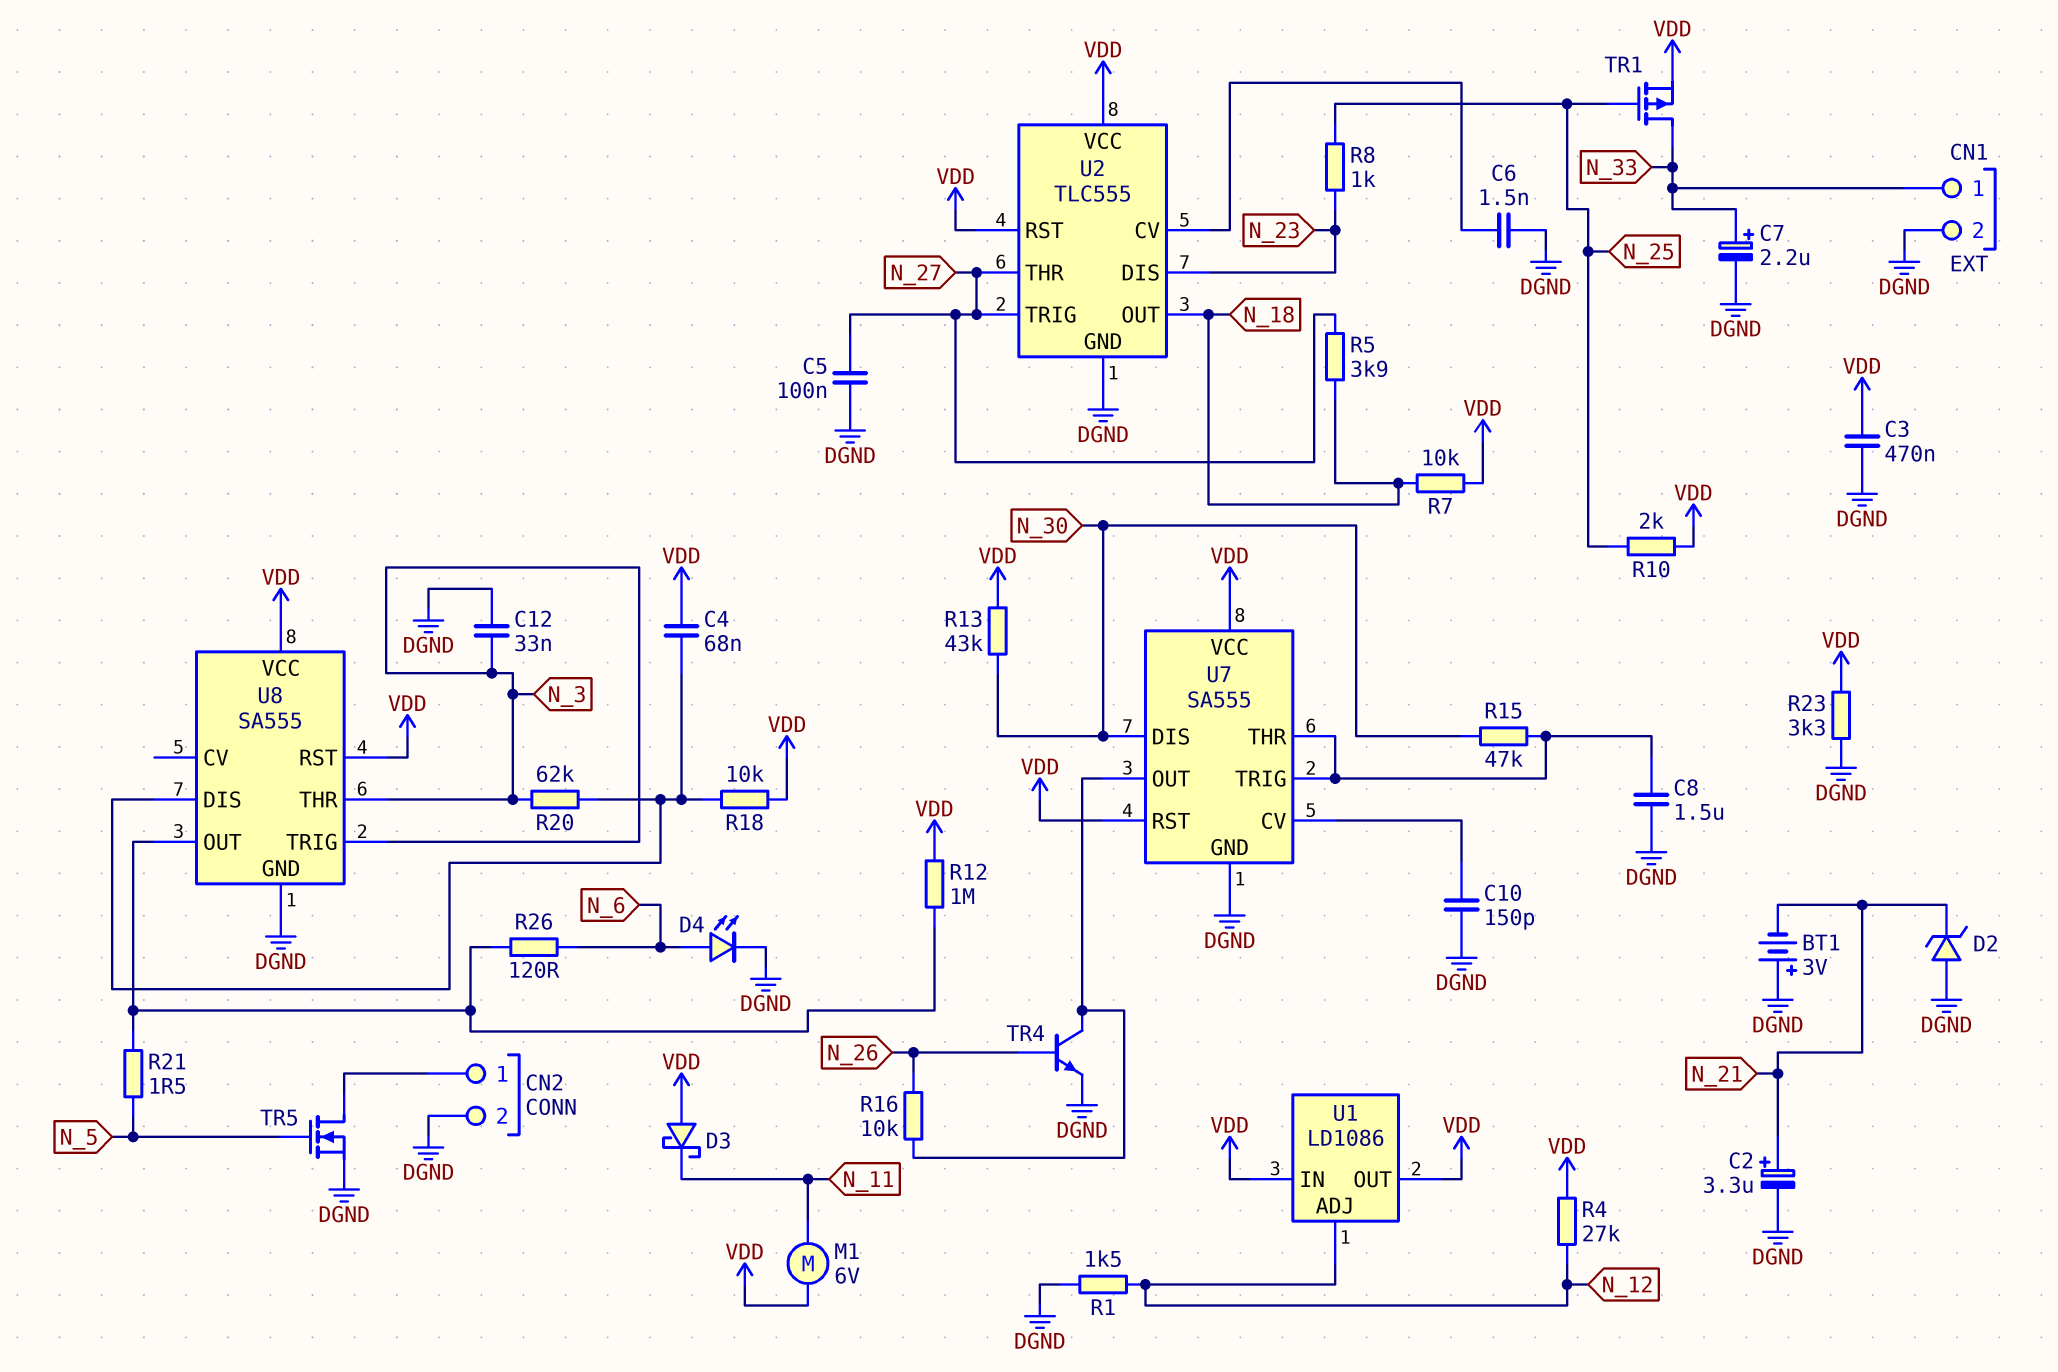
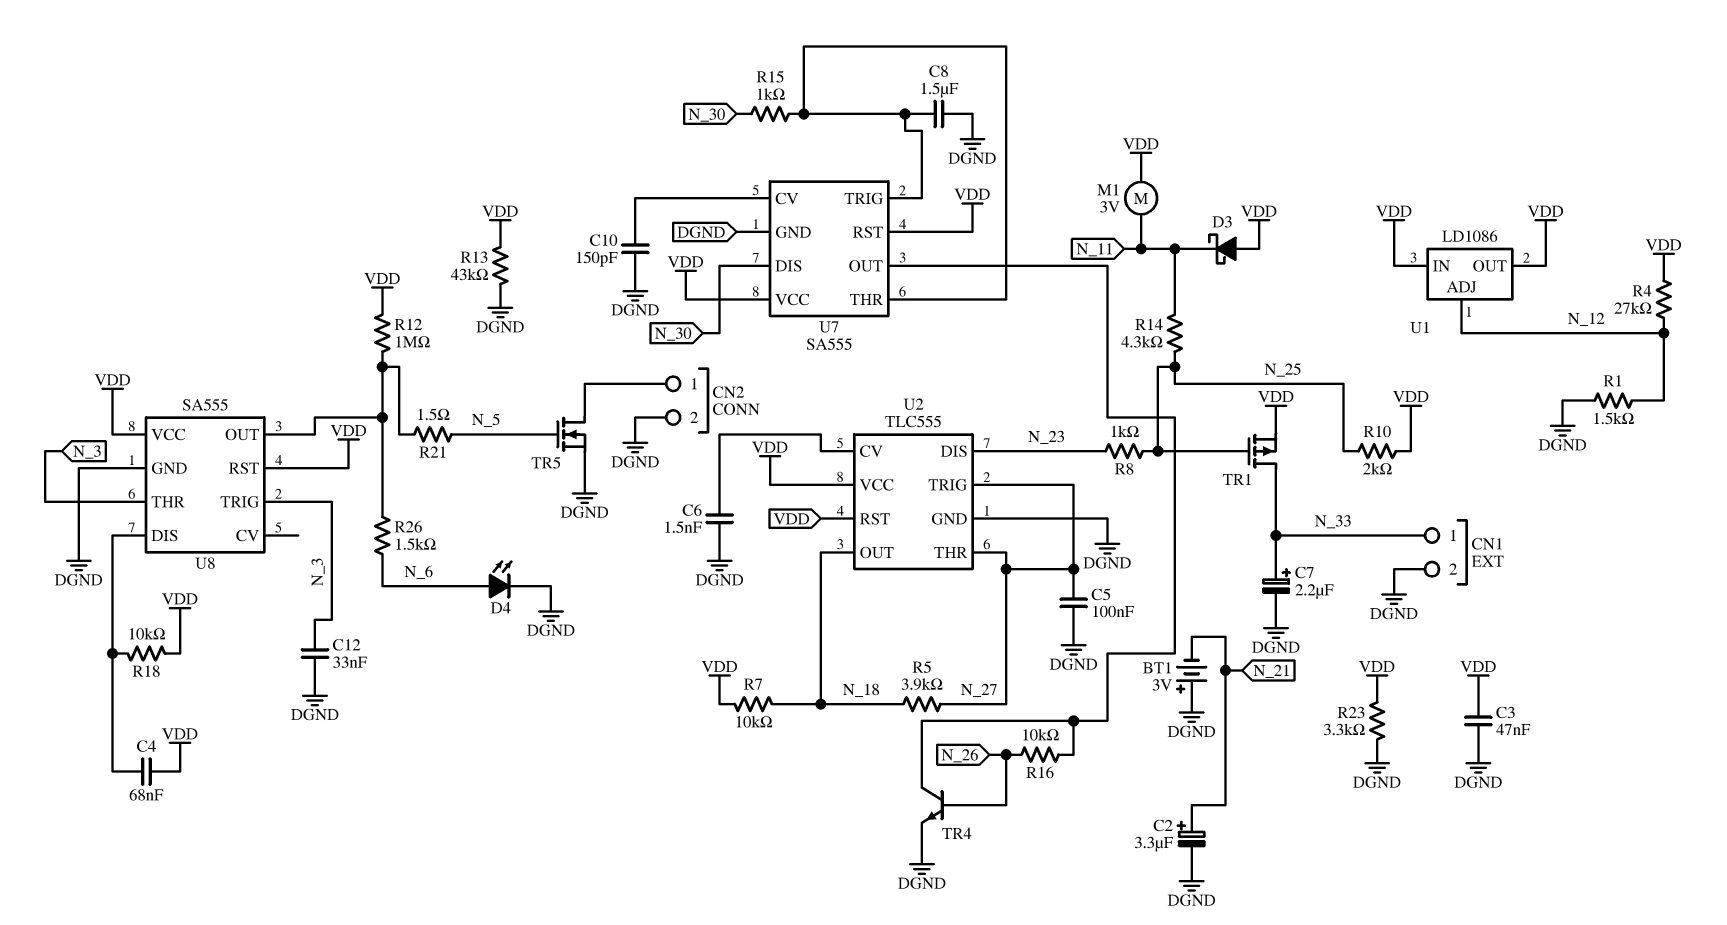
C3: 470nF (DGND, VDD) -> 47nF (DGND, VDD)
D2: zener (A DGND, K N_21) -> none
M1: motor 6V (N_11, VDD) -> motor 3V (N_11, VDD)
R13: 43k (N_30, VDD) -> 43k (DGND, VDD)
R14: none -> 4.3k (N_11, N_25)
R15: 47k (N_30, U7/THR) -> 1k (N_30, U7/THR)
R20: 62k (N_3, U8/DIS) -> none
R26: 120 (N_6, U8/OUT) -> 1.5k (N_6, U8/OUT)

